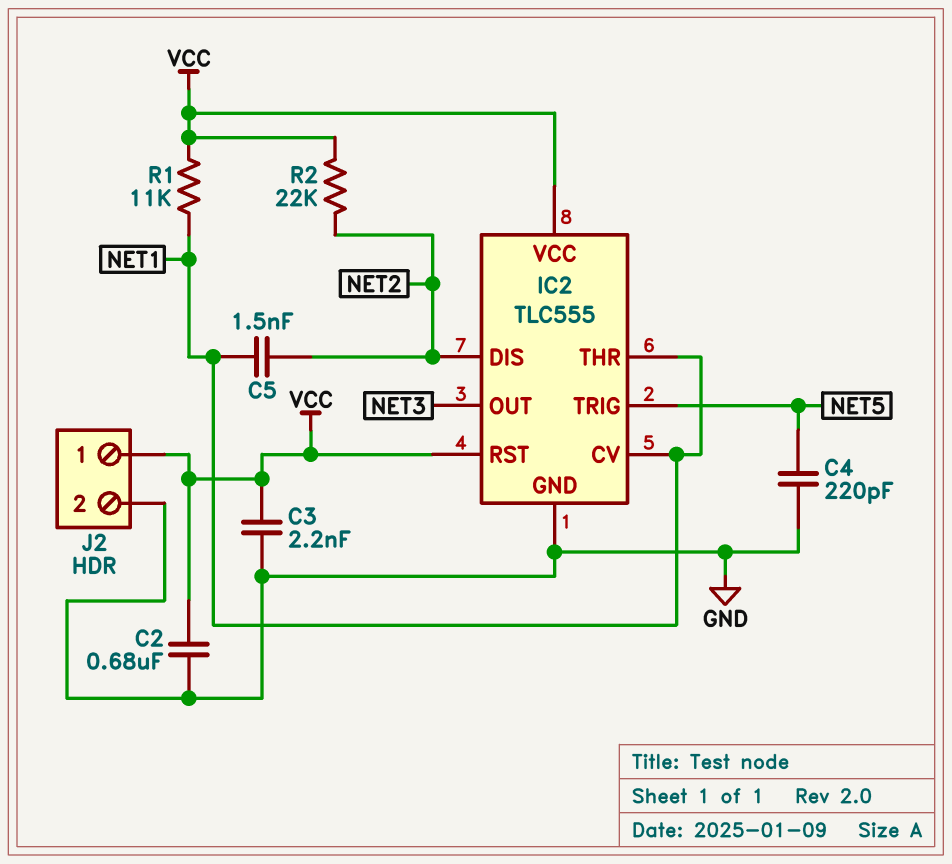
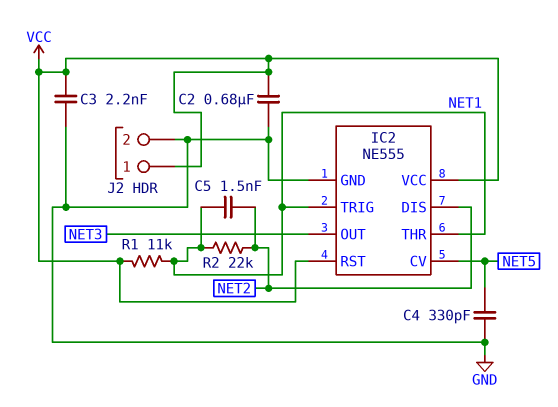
C4: 220pF (GND, NET5) -> 330pF (GND, NET5)
IC2: TLC555 -> NE555
IC2 pin CV: NET1 -> NET5
IC2 pin TRIG: NET5 -> NET1
R2: 22k (NET2, VCC) -> 22k (NET1, NET2)

